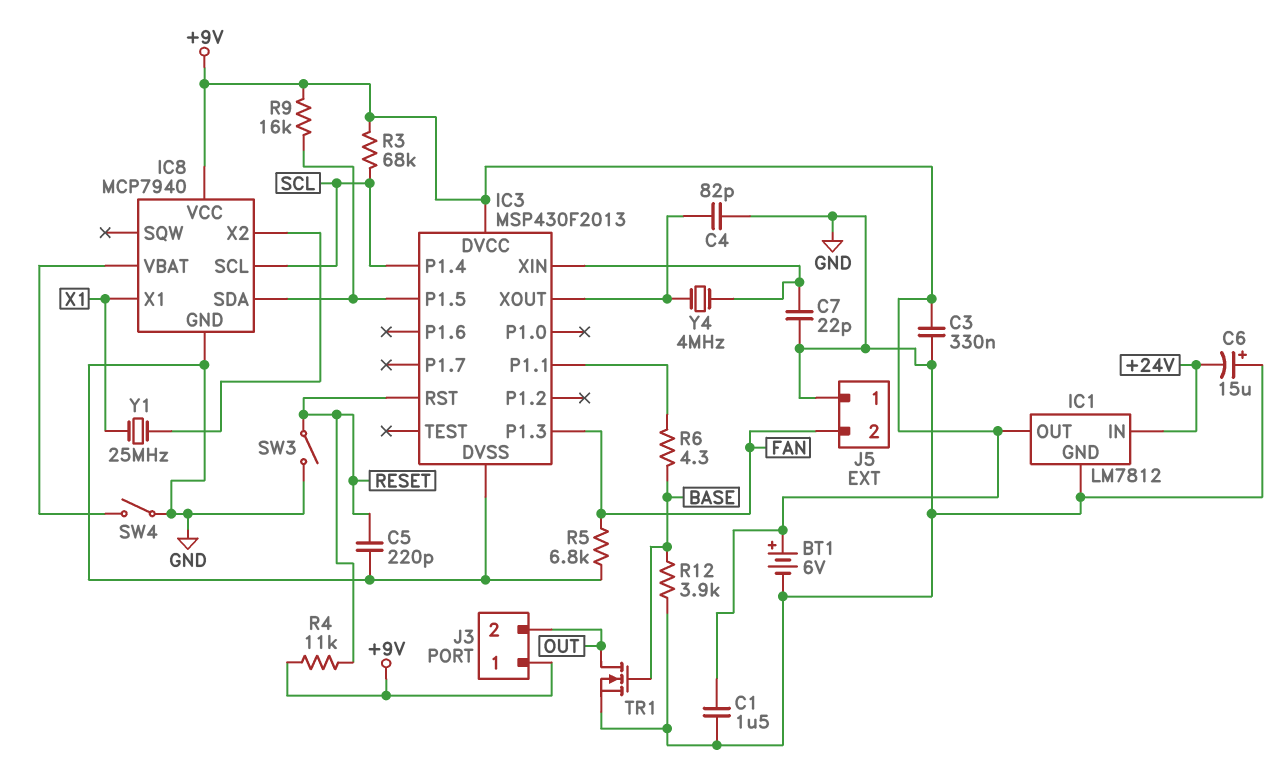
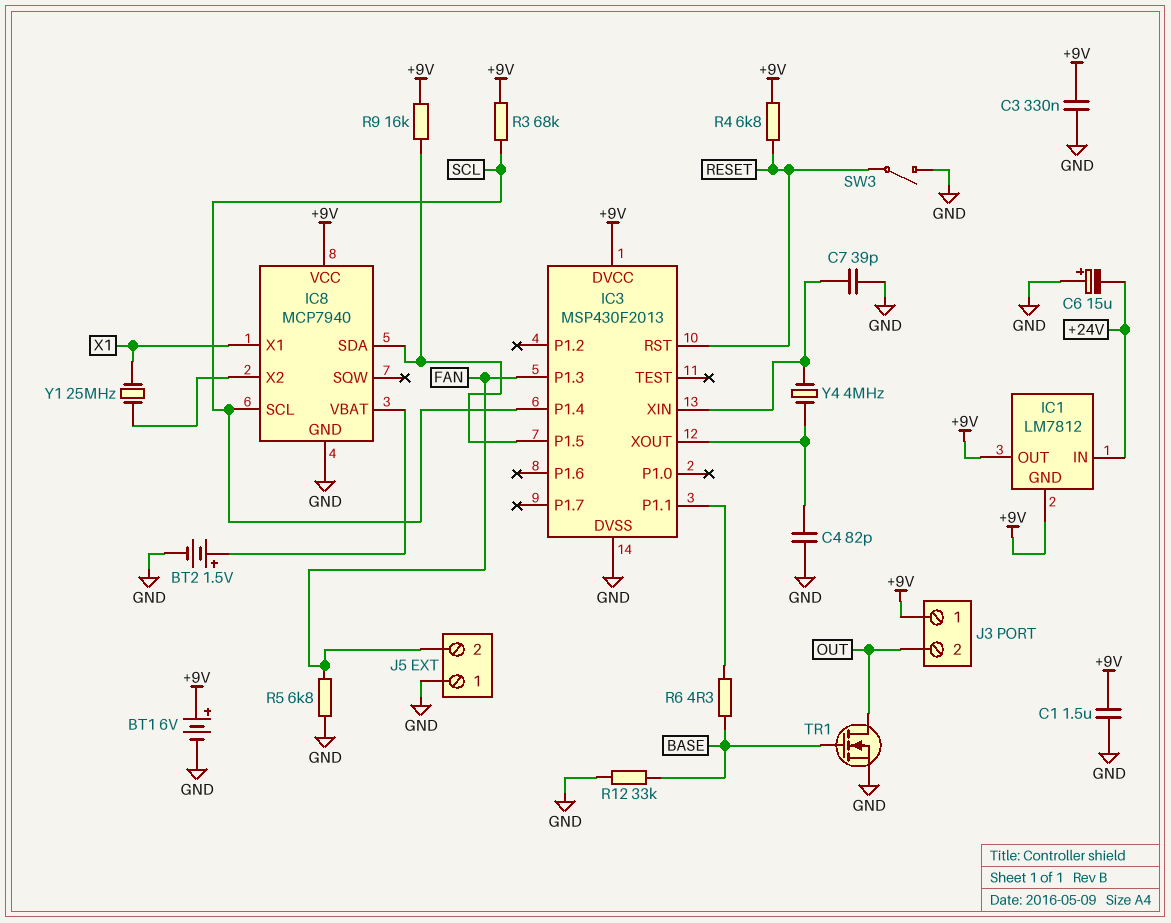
BT2: none -> 1.5V (plus IC8/VBAT, minus GND)
C5: 220pF (GND, RESET) -> none
C7: 22pF (GND, IC3/XIN) -> 39pF (GND, IC3/XIN)
IC1 pin GND: GND -> +9V
R4: 11k (+9V, RESET) -> 6.8k (+9V, RESET)
R12: 3.9k (BASE, GND) -> 33k (BASE, GND)
SW4: switch (GND, IC8/VBAT) -> none

